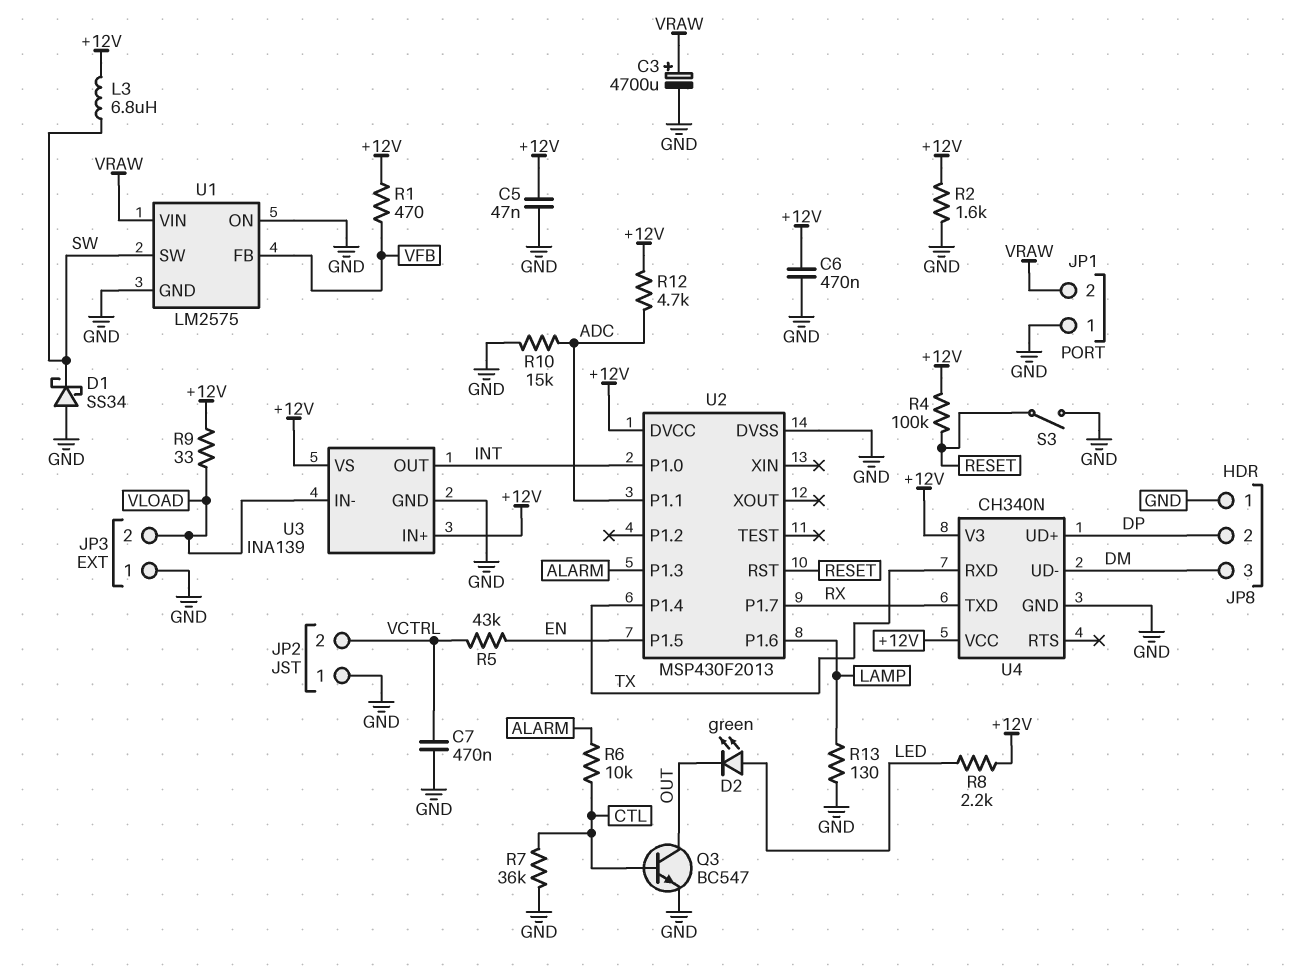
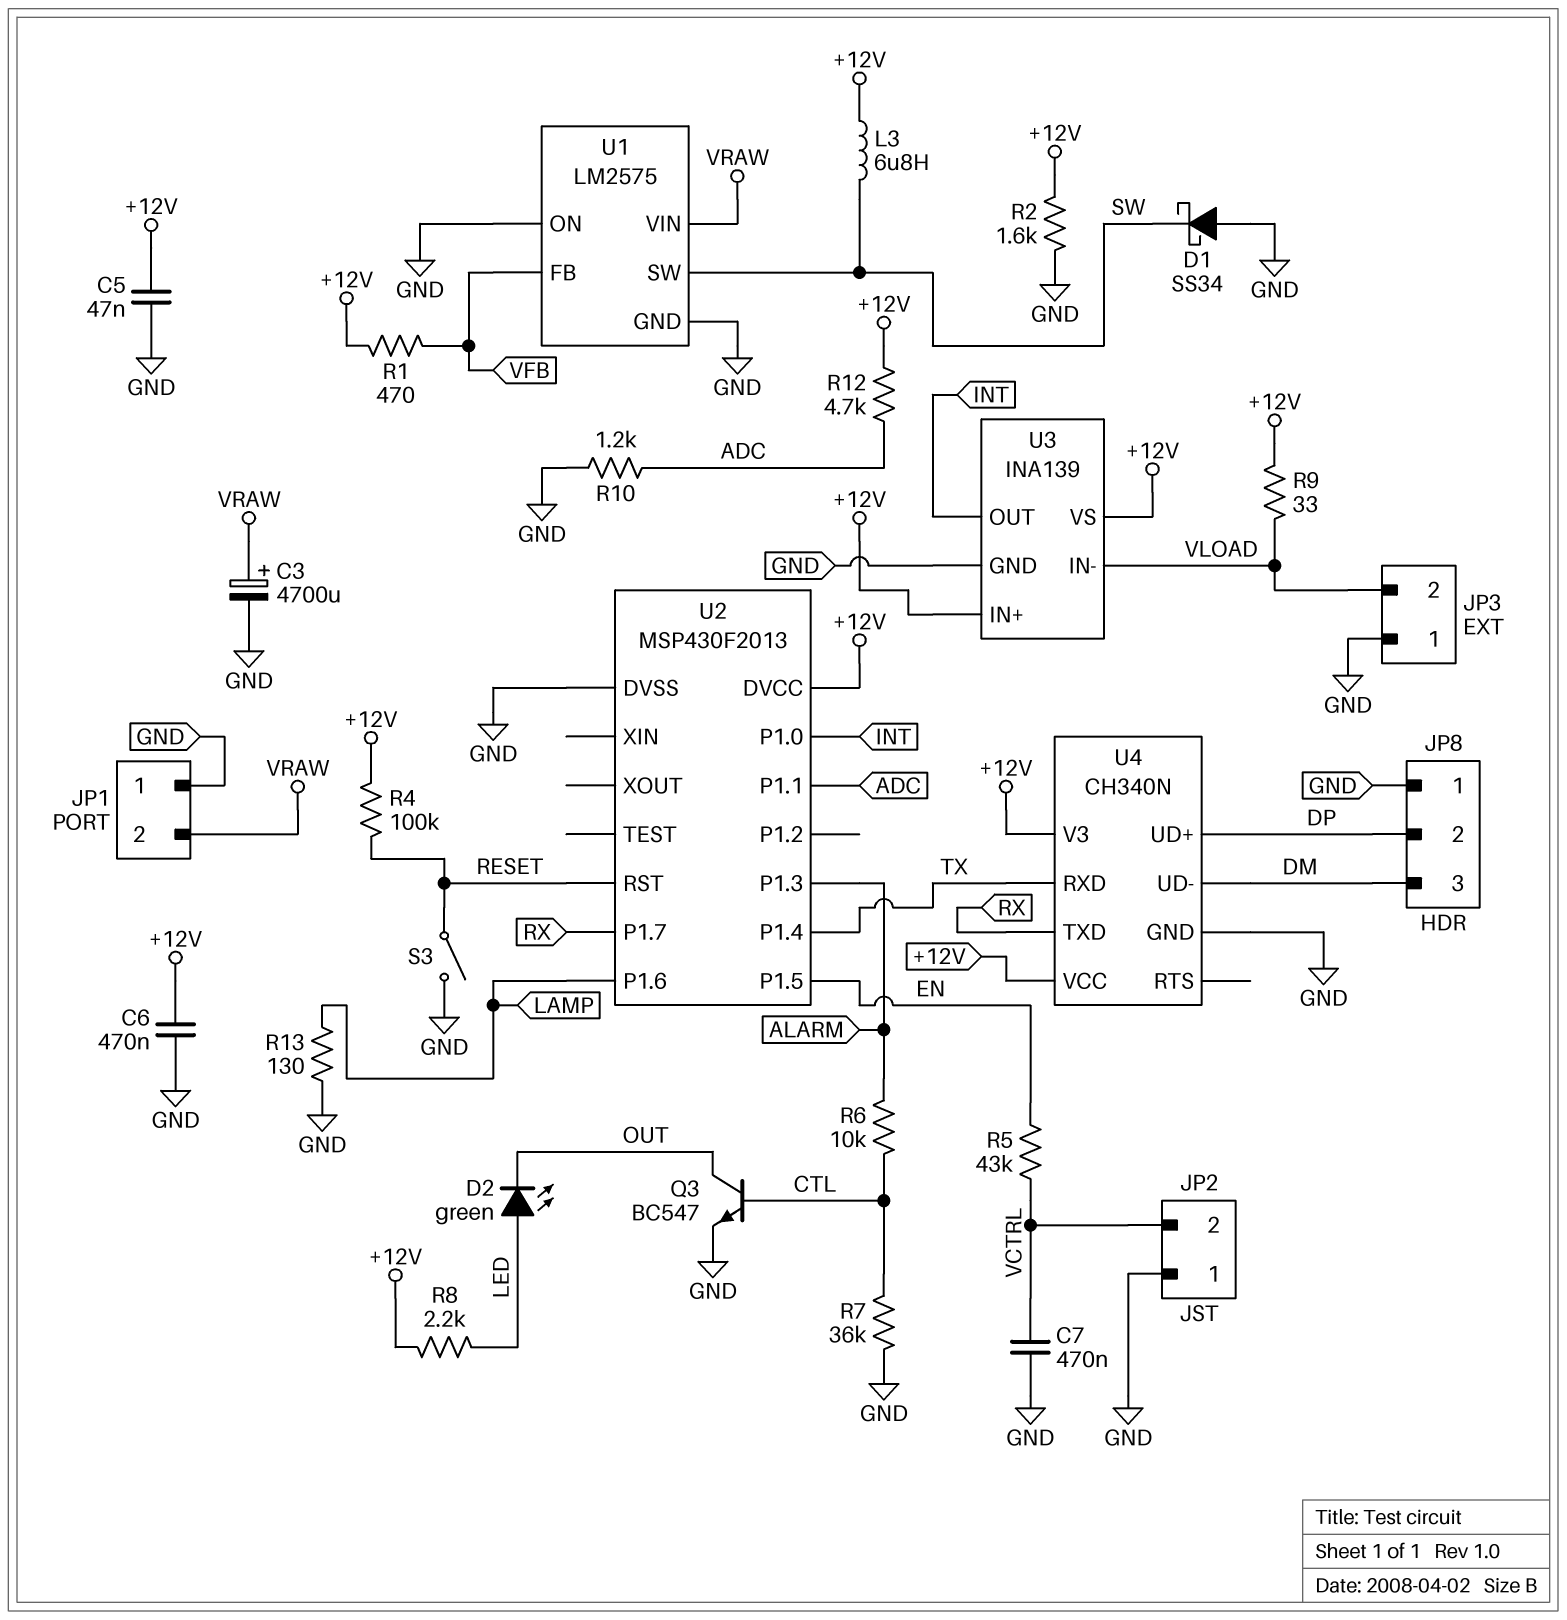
R10: 15k (ADC, GND) -> 1.2k (ADC, GND)

